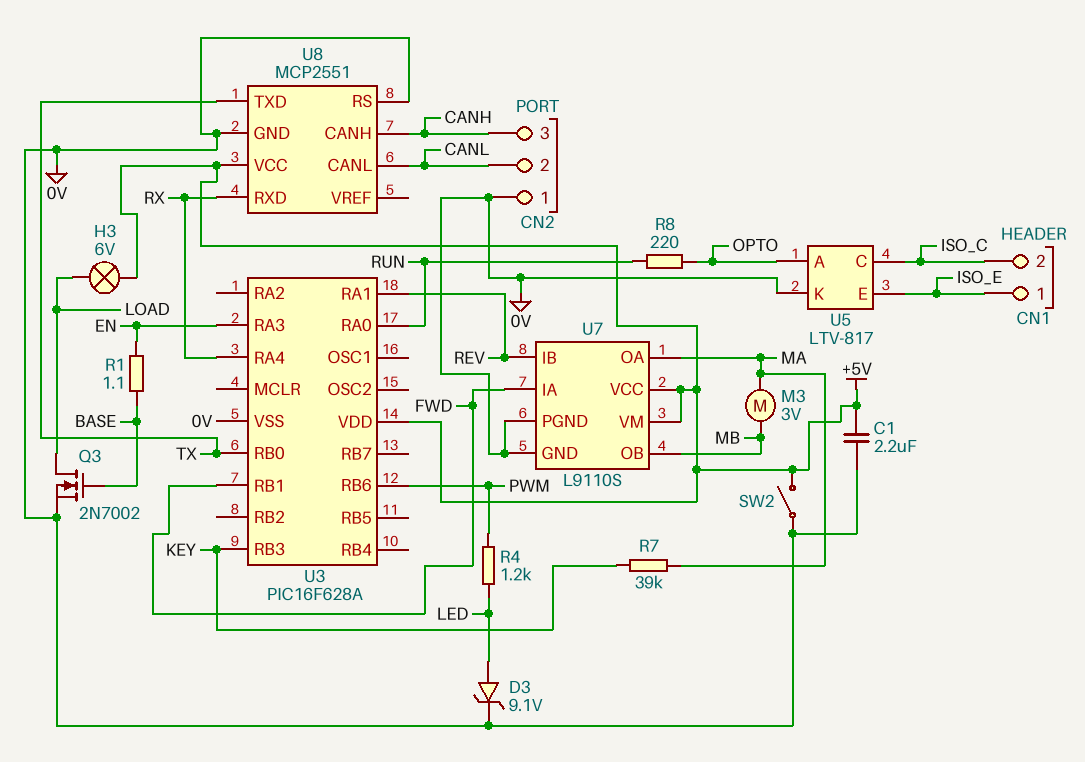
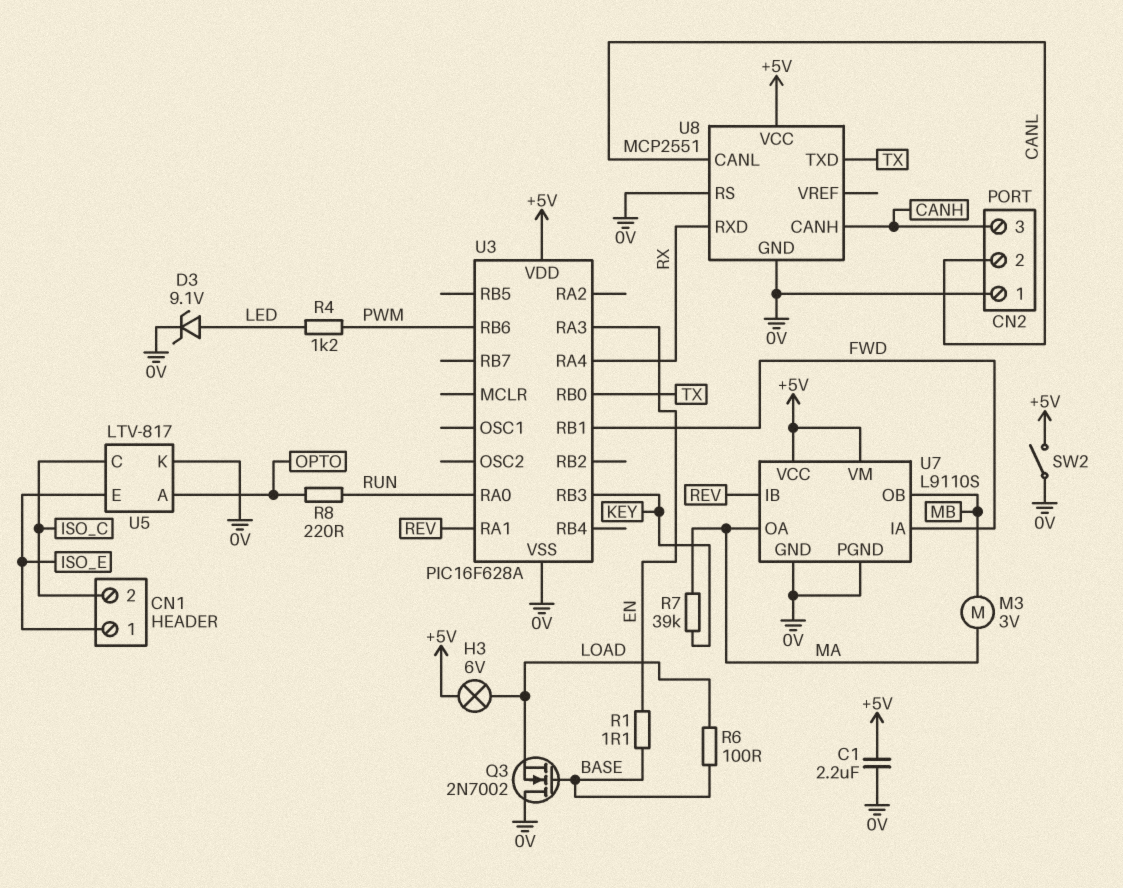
Q3: NMOS 2N7002 (G BASE, D LOAD, S 0V) -> NMOS 2N7002 (G BASE, D 0V, S LOAD)
R6: none -> 100 (BASE, LOAD)

